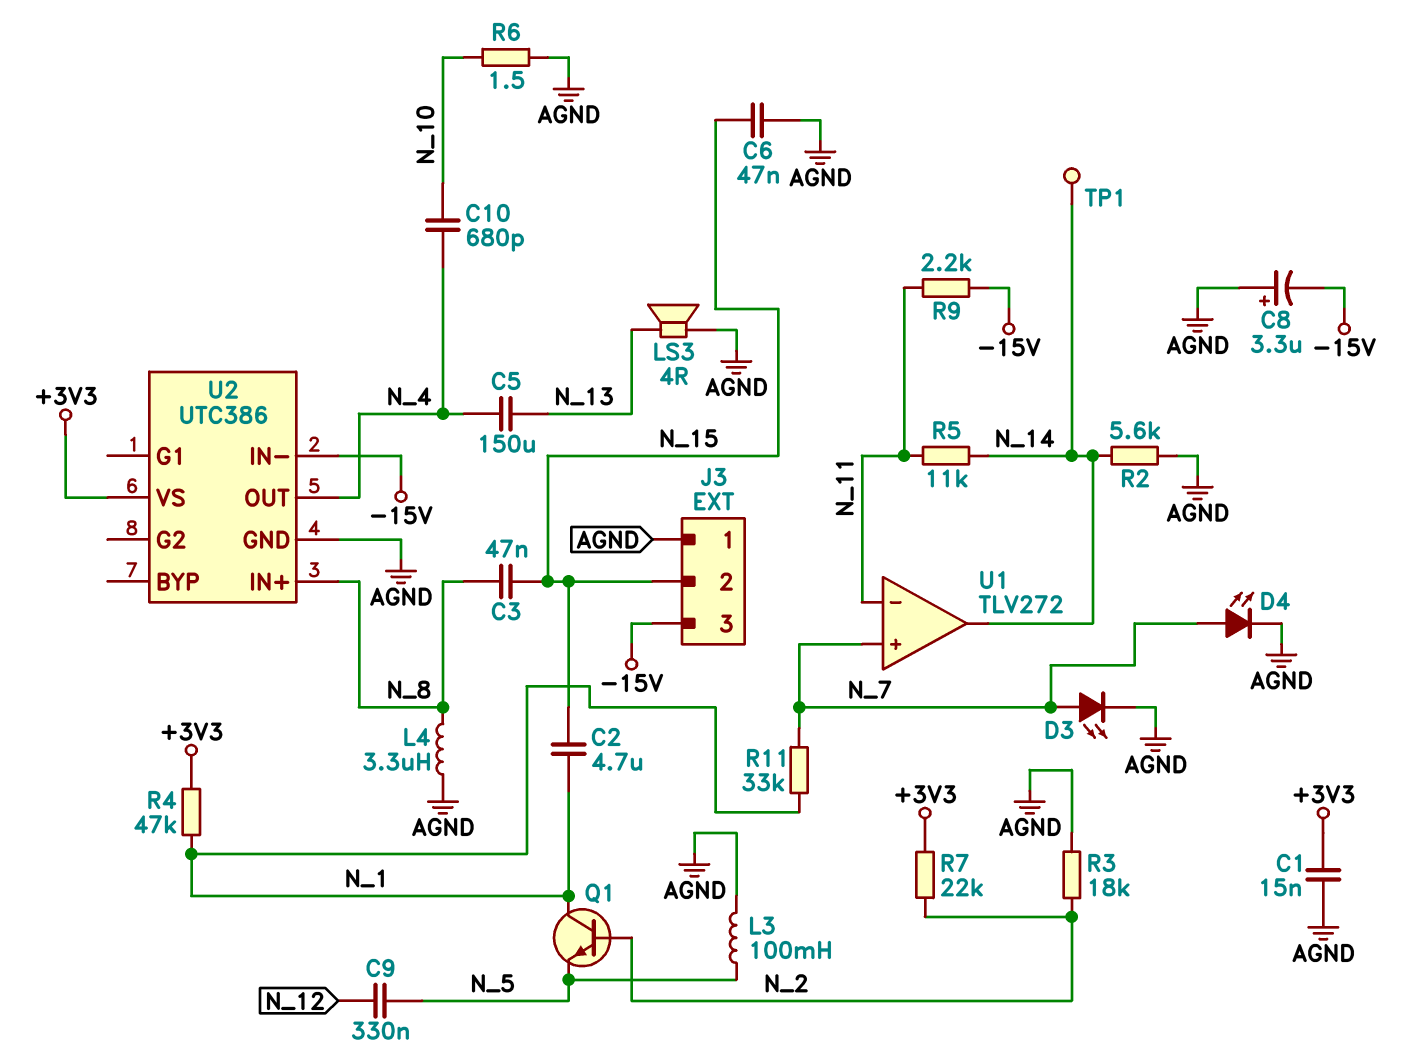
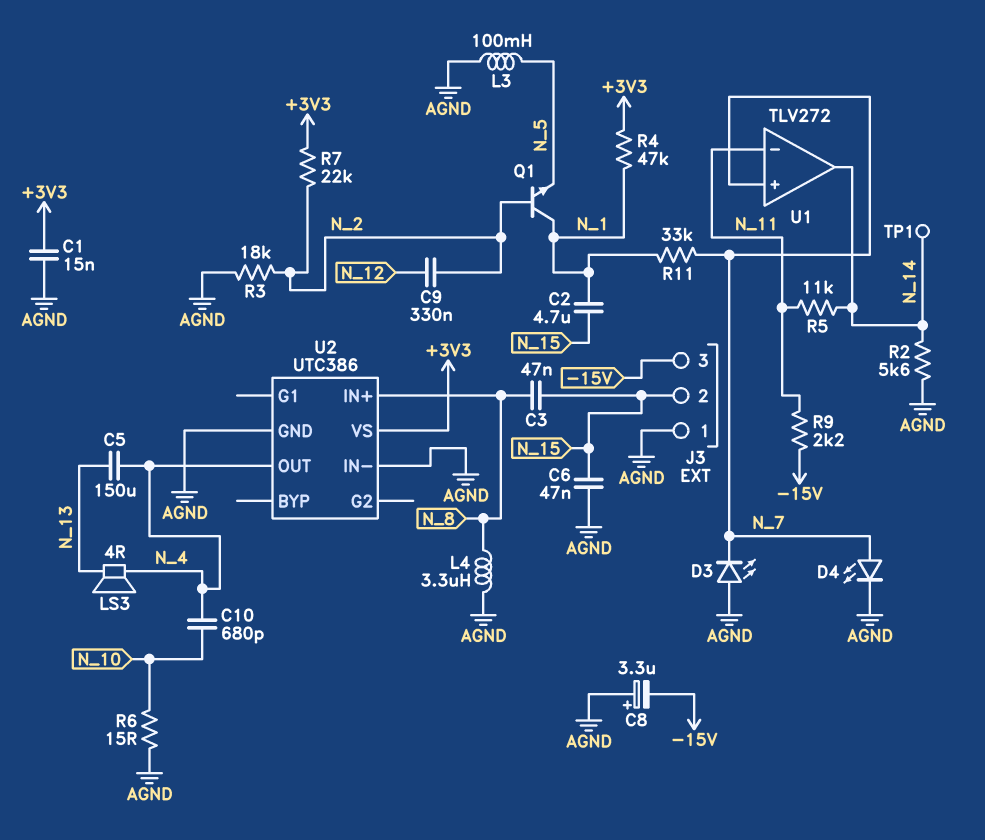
C9: 330nF (N_5, N_12) -> 330nF (N_2, N_12)
D3: LED (A N_7, K AGND) -> LED (A AGND, K N_7)
LS3: speaker 4R (AGND, N_13) -> speaker 4R (N_4, N_13)
R6: 1.5 (AGND, N_10) -> 15 (AGND, N_10)
U2 pin IN-: -15V -> AGND

